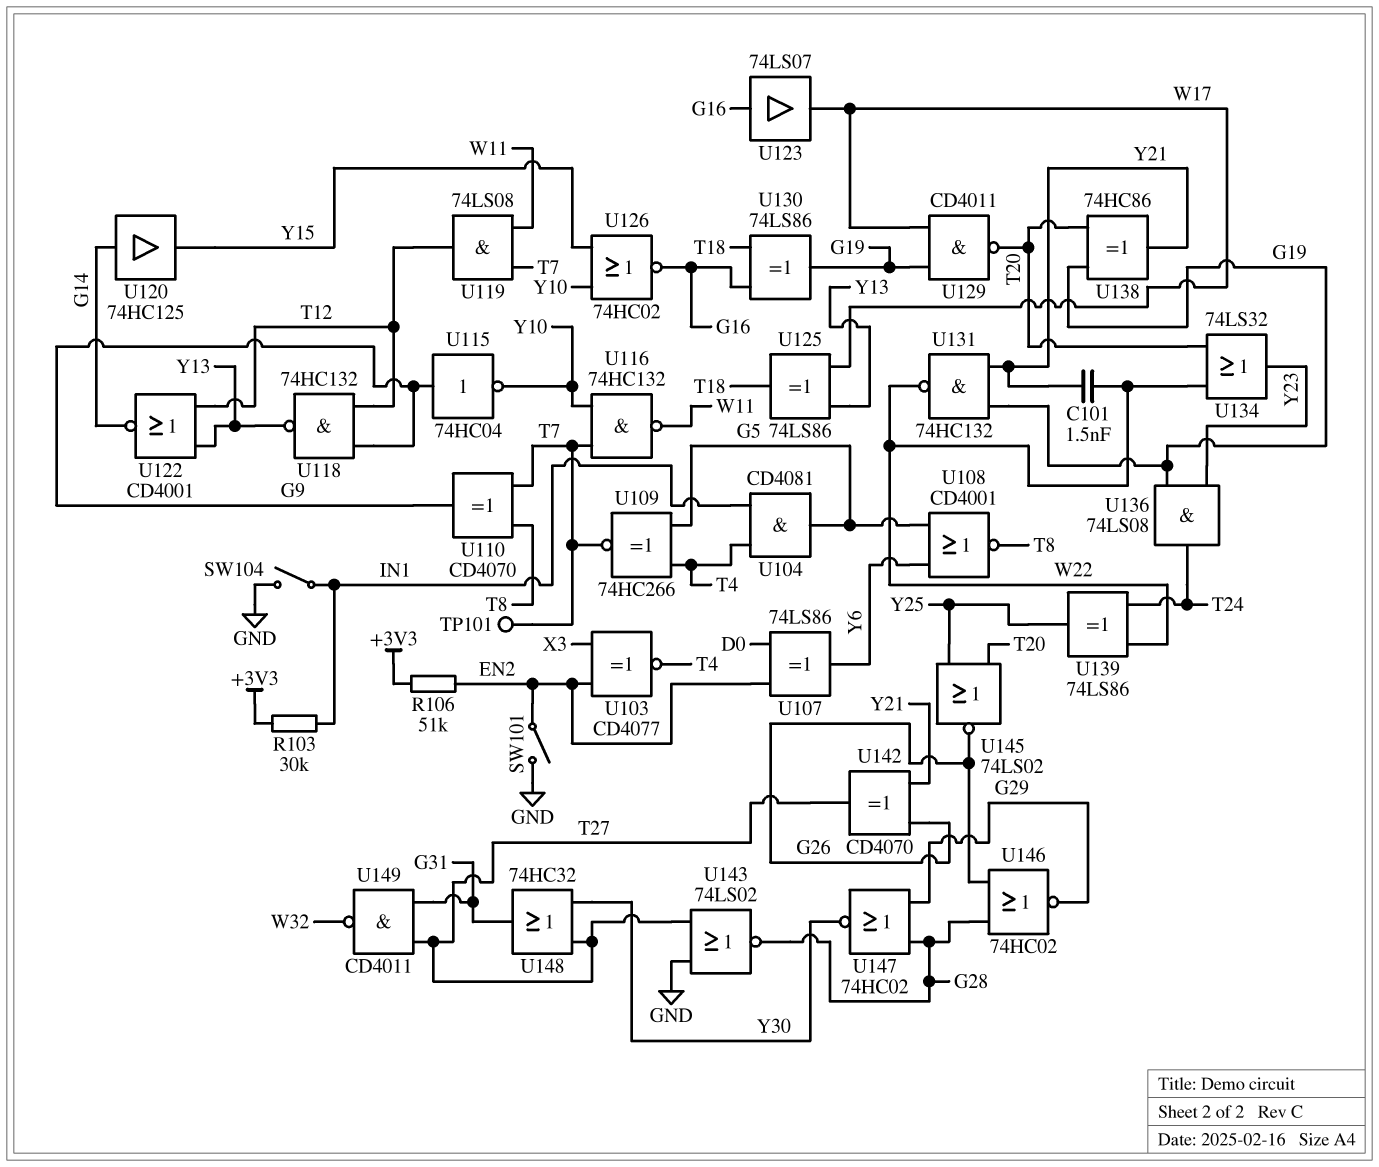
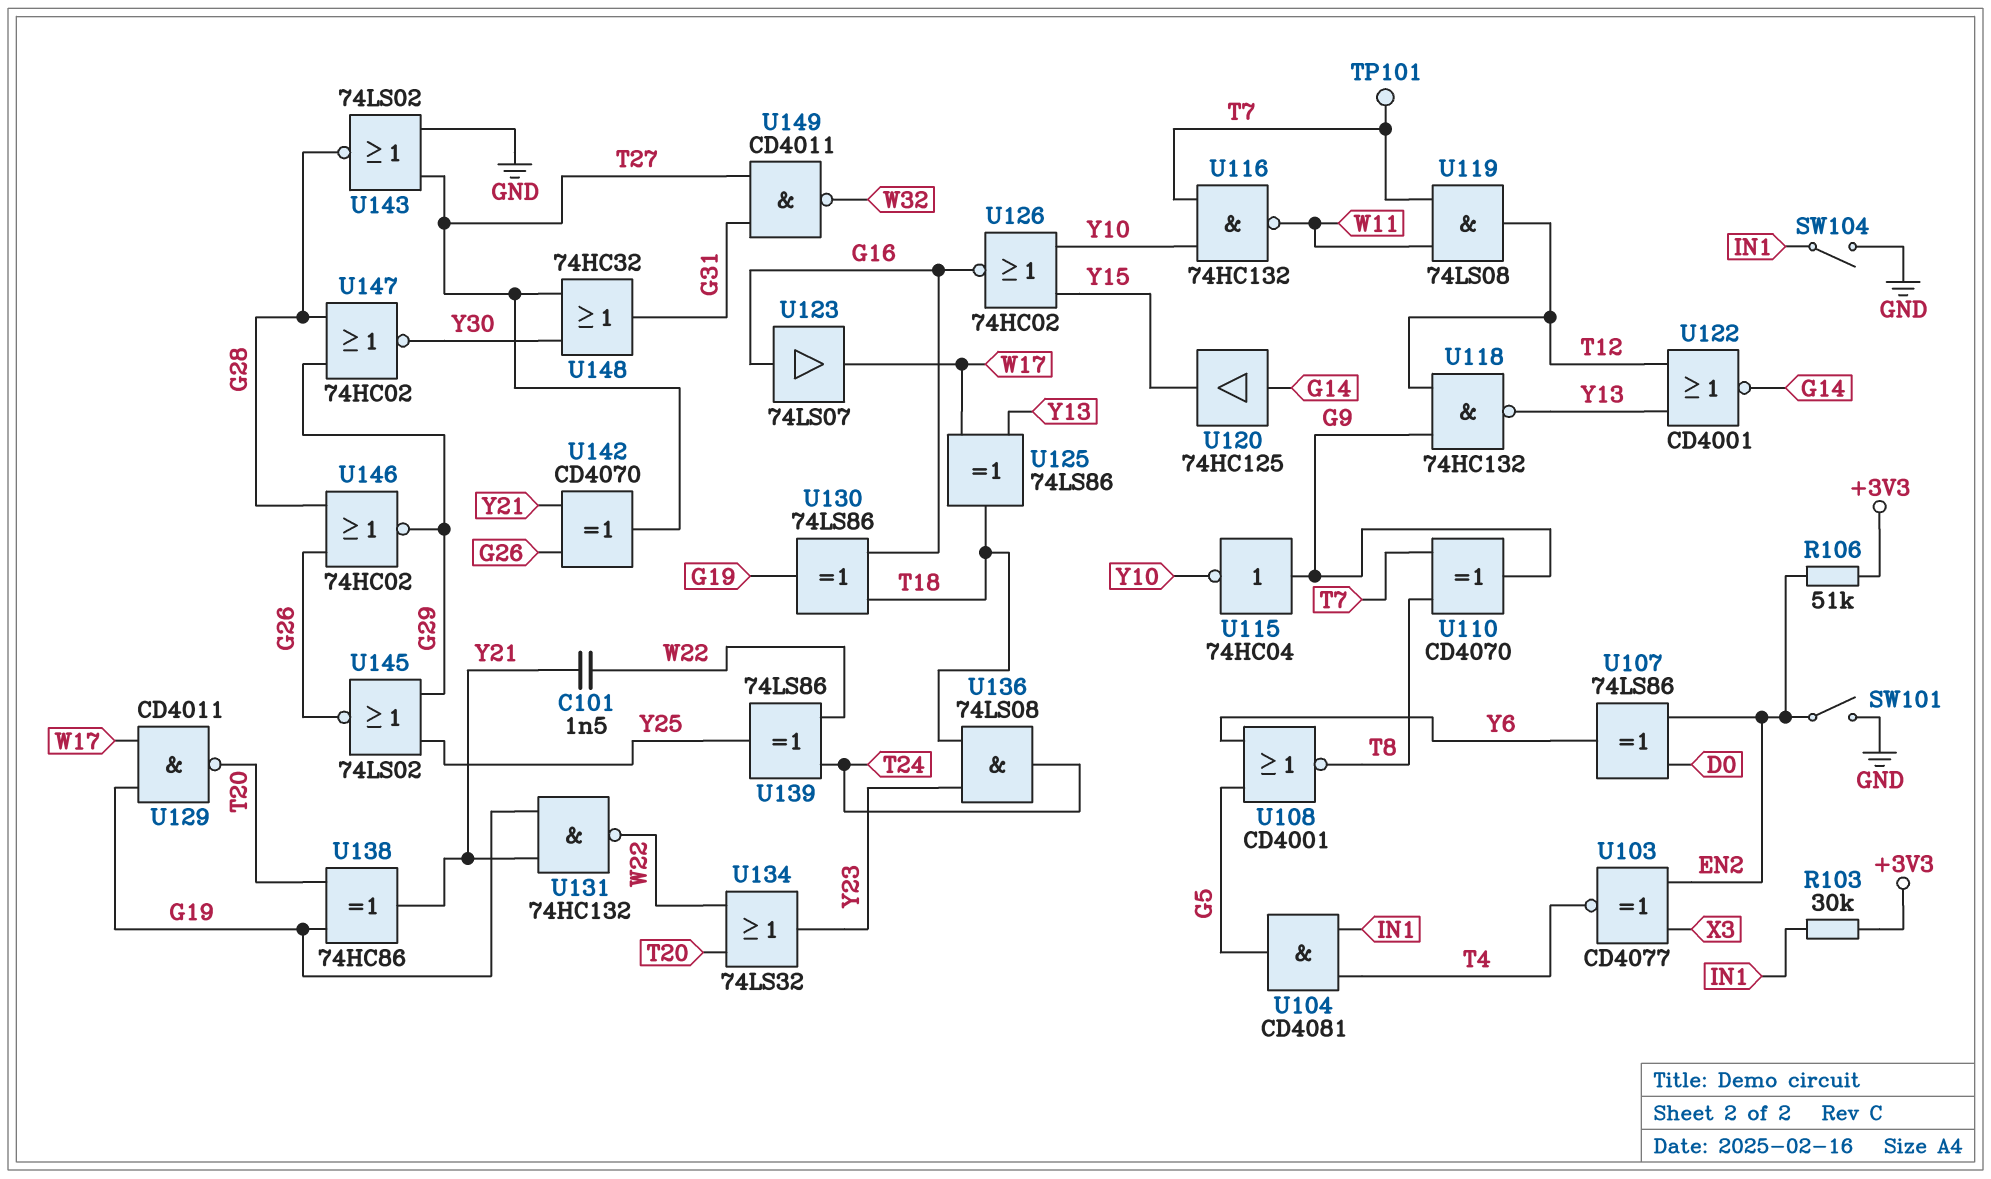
U109: XNOR 74HC266 (in G5, in T4, out T7) -> none
U136: AND 74LS08 (in G19, in Y23, out T24) -> AND 74LS08 (in T18, in Y23, out T24)
U145: NOR 74LS02 (in T20, in Y25, out G26) -> NOR 74LS02 (in G29, in Y25, out G26)

